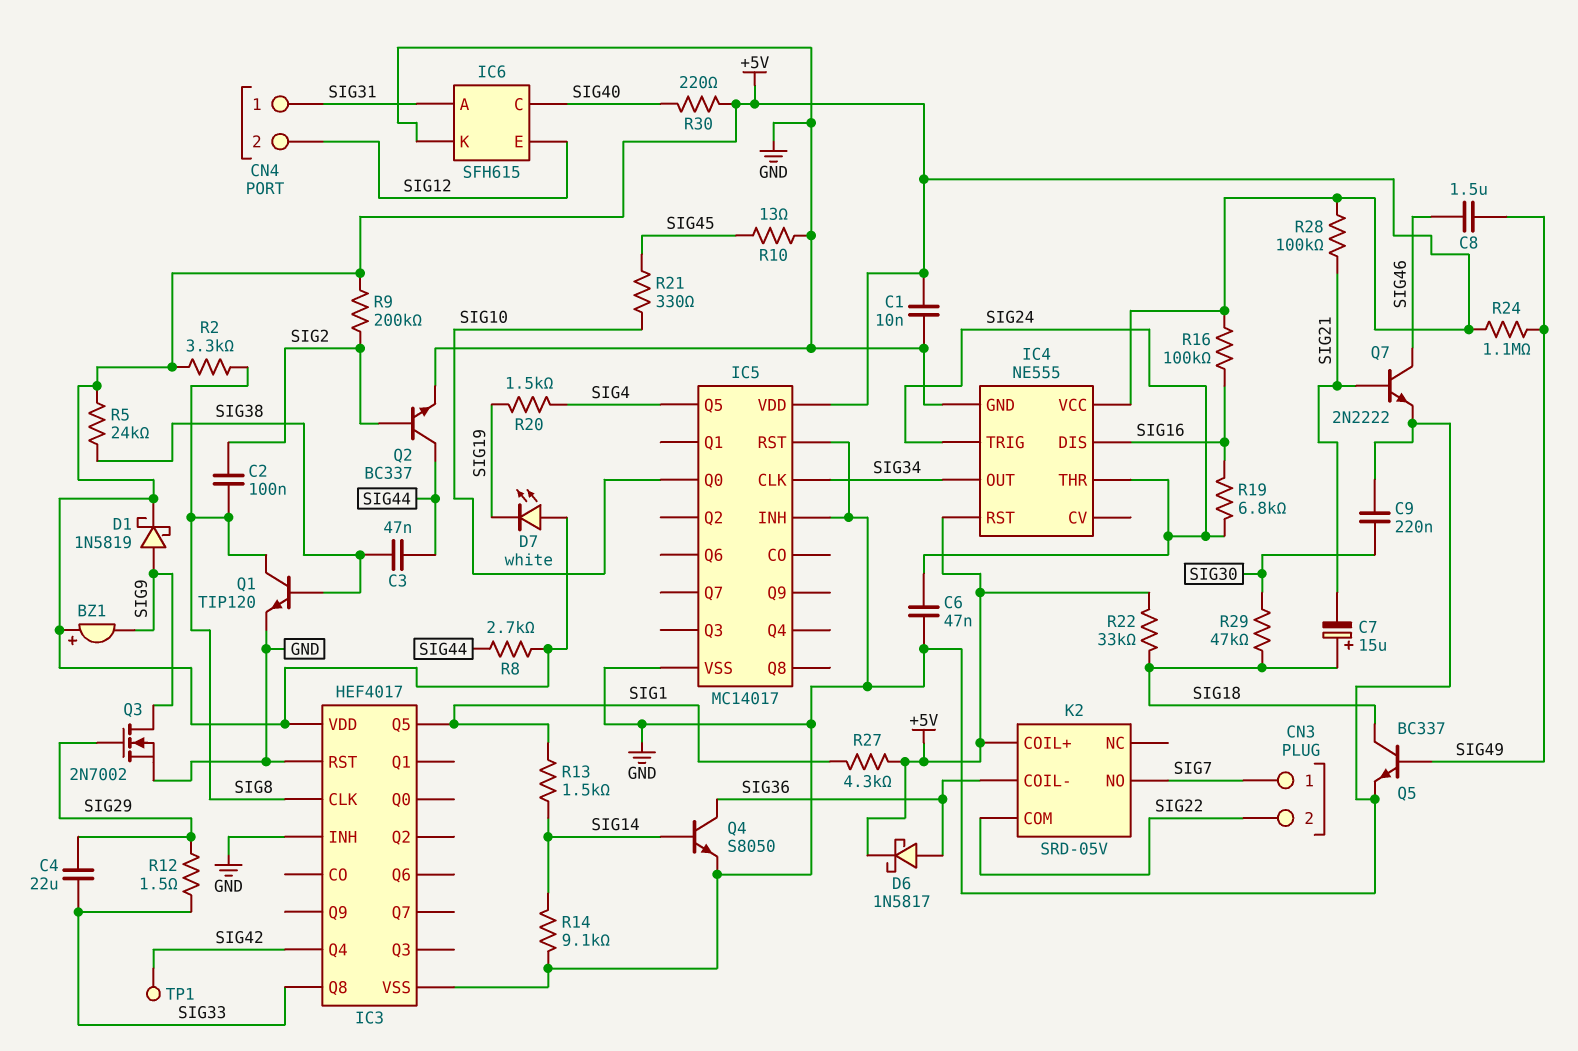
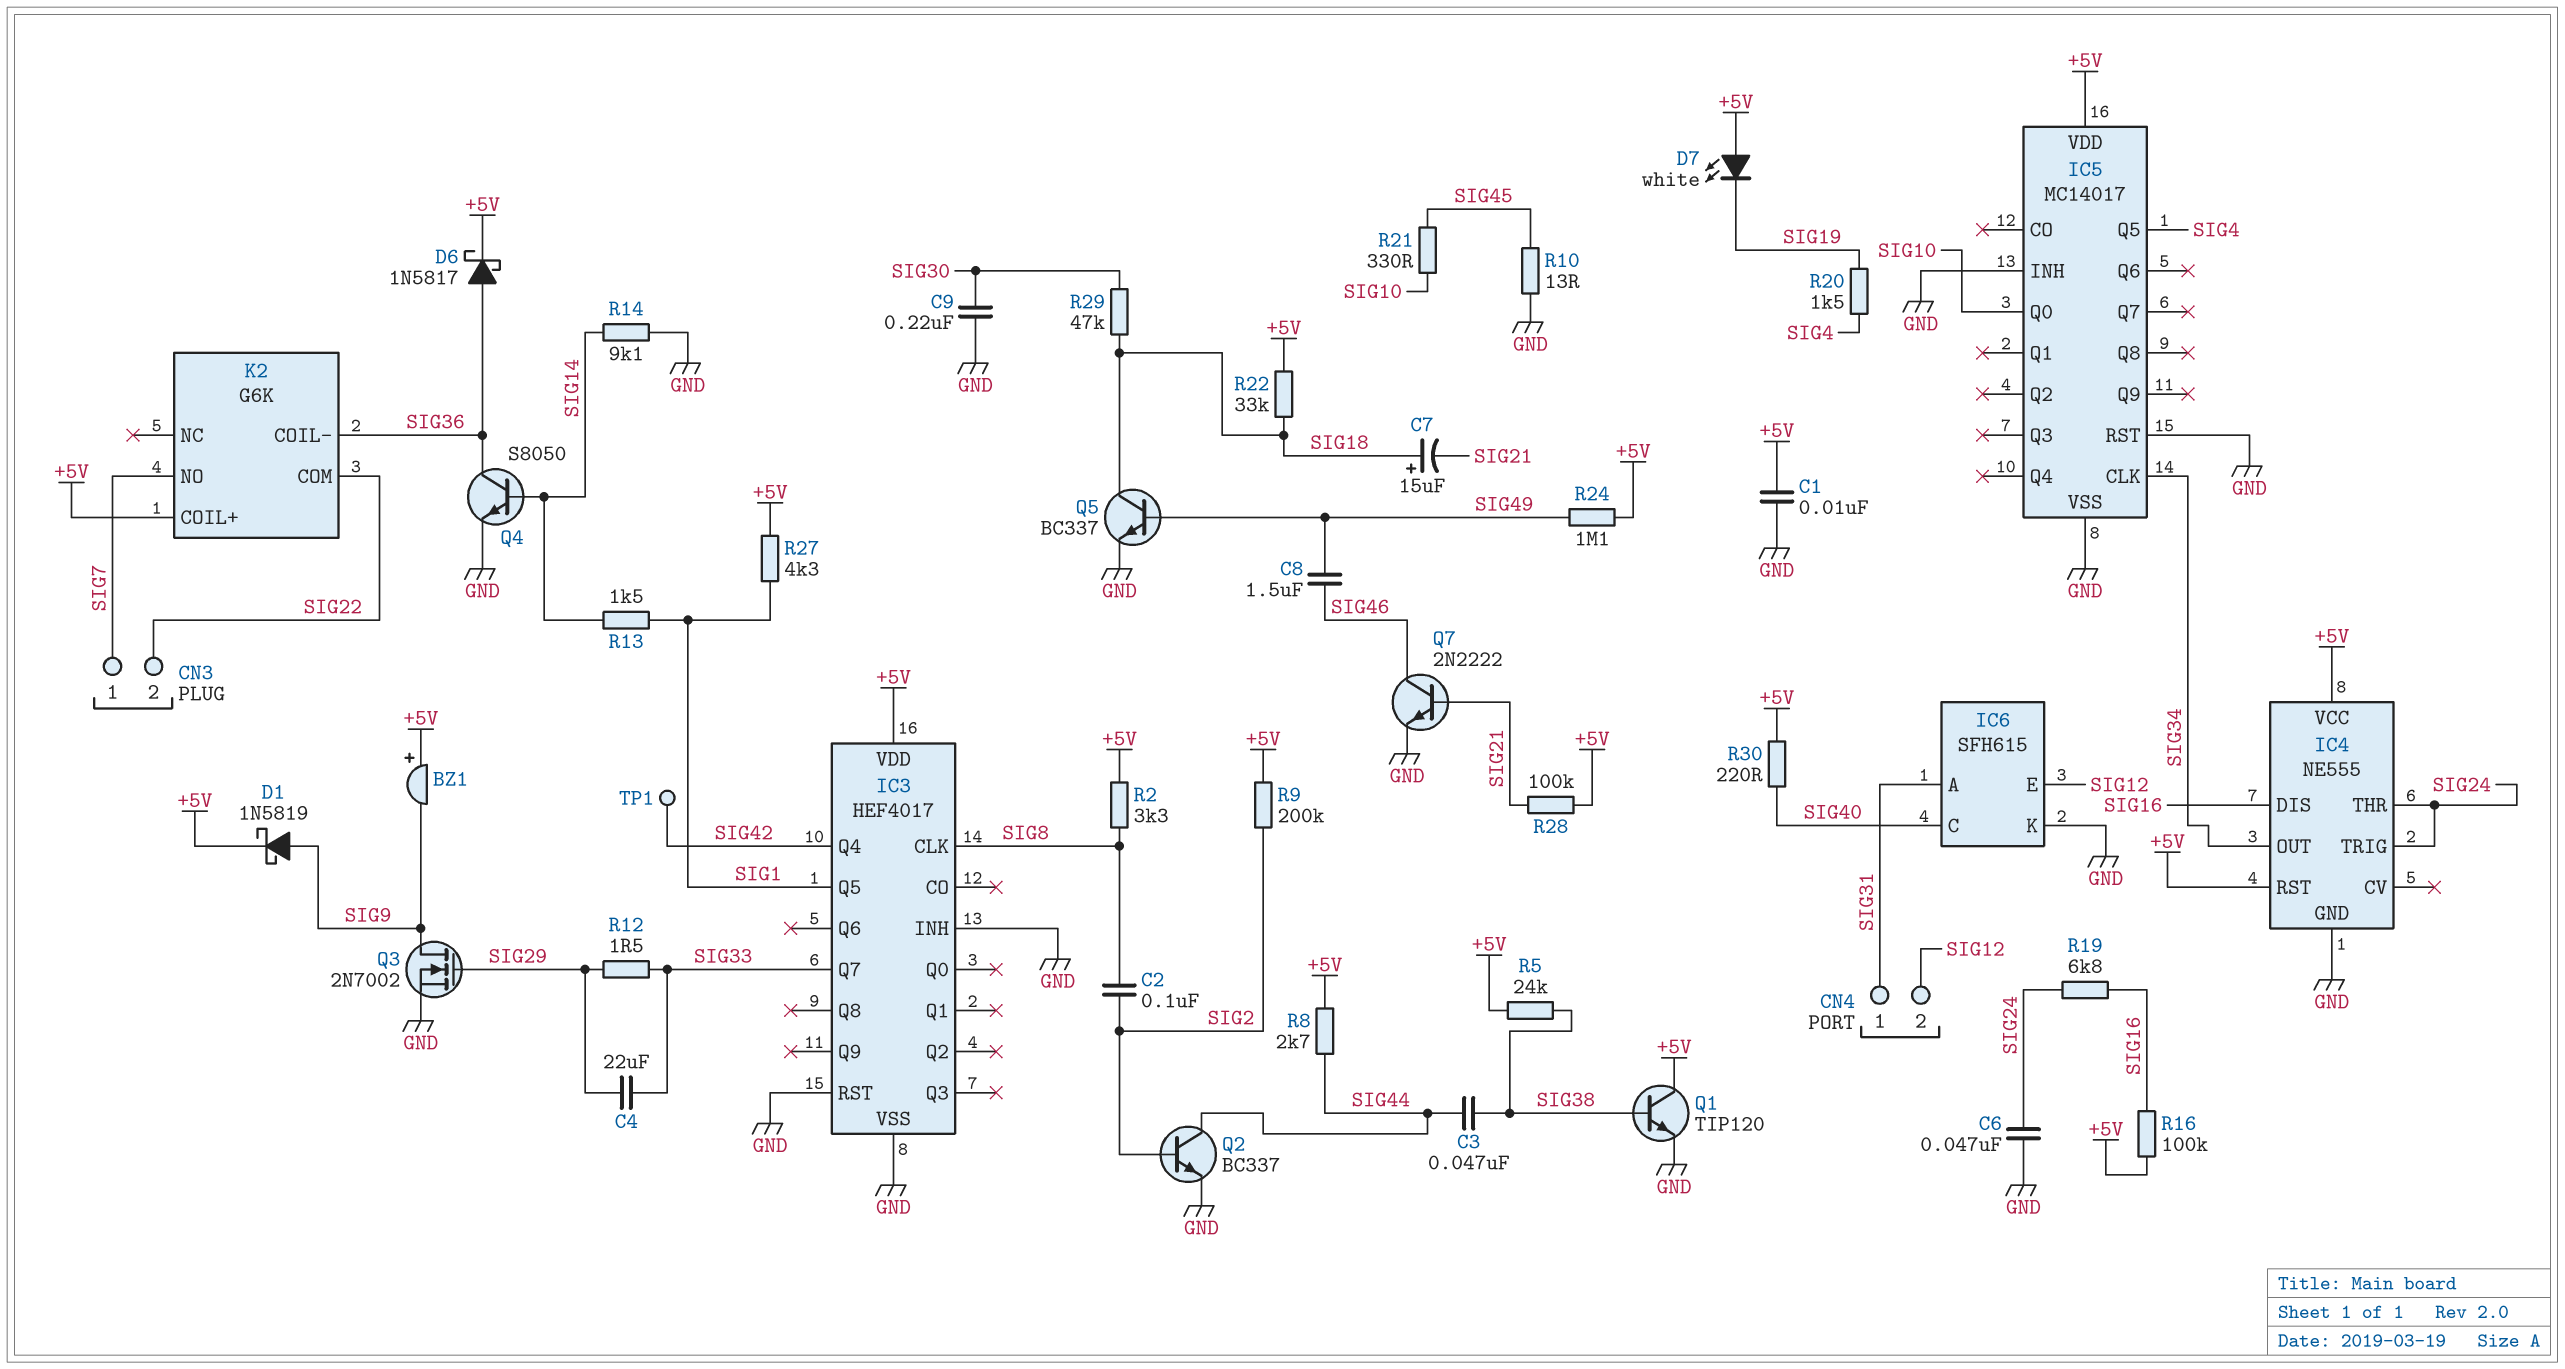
IC3 pin Q7: none -> SIG33
IC3 pin Q8: SIG33 -> none
K2: SRD-05V -> G6K
Q1: NPN TIP120 (B SIG38, C SIG8, E GND) -> NPN TIP120 (B SIG38, C +5V, E GND)

